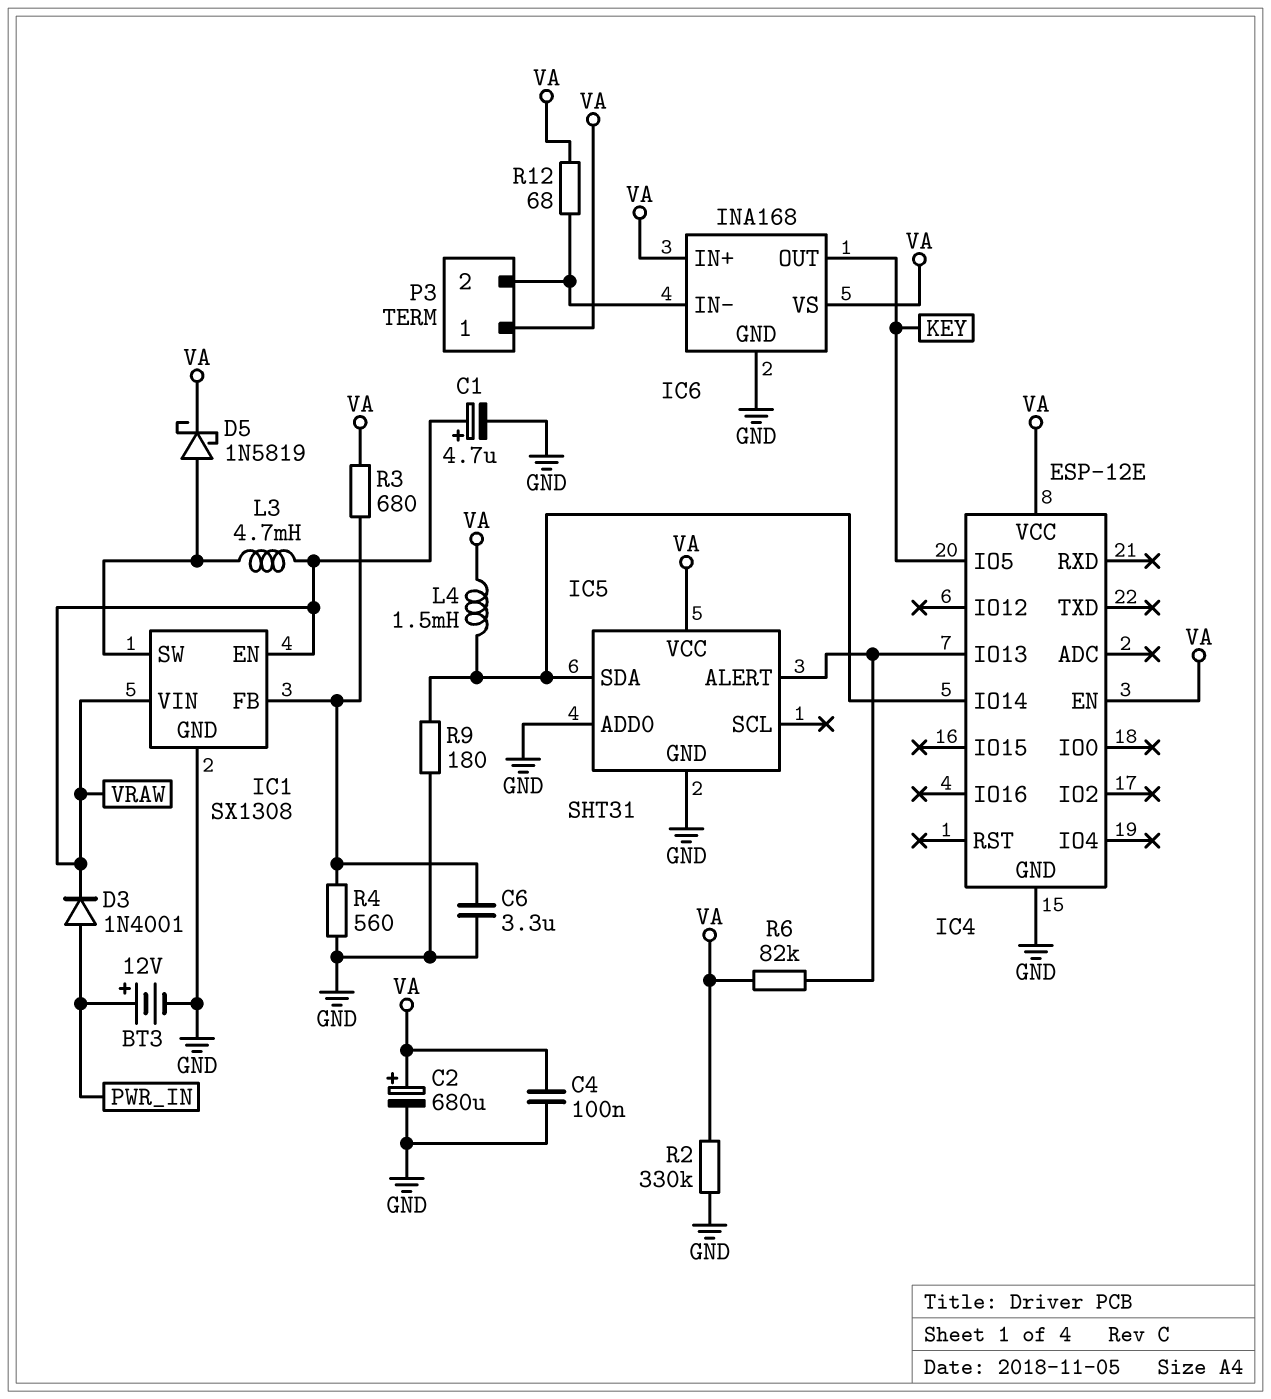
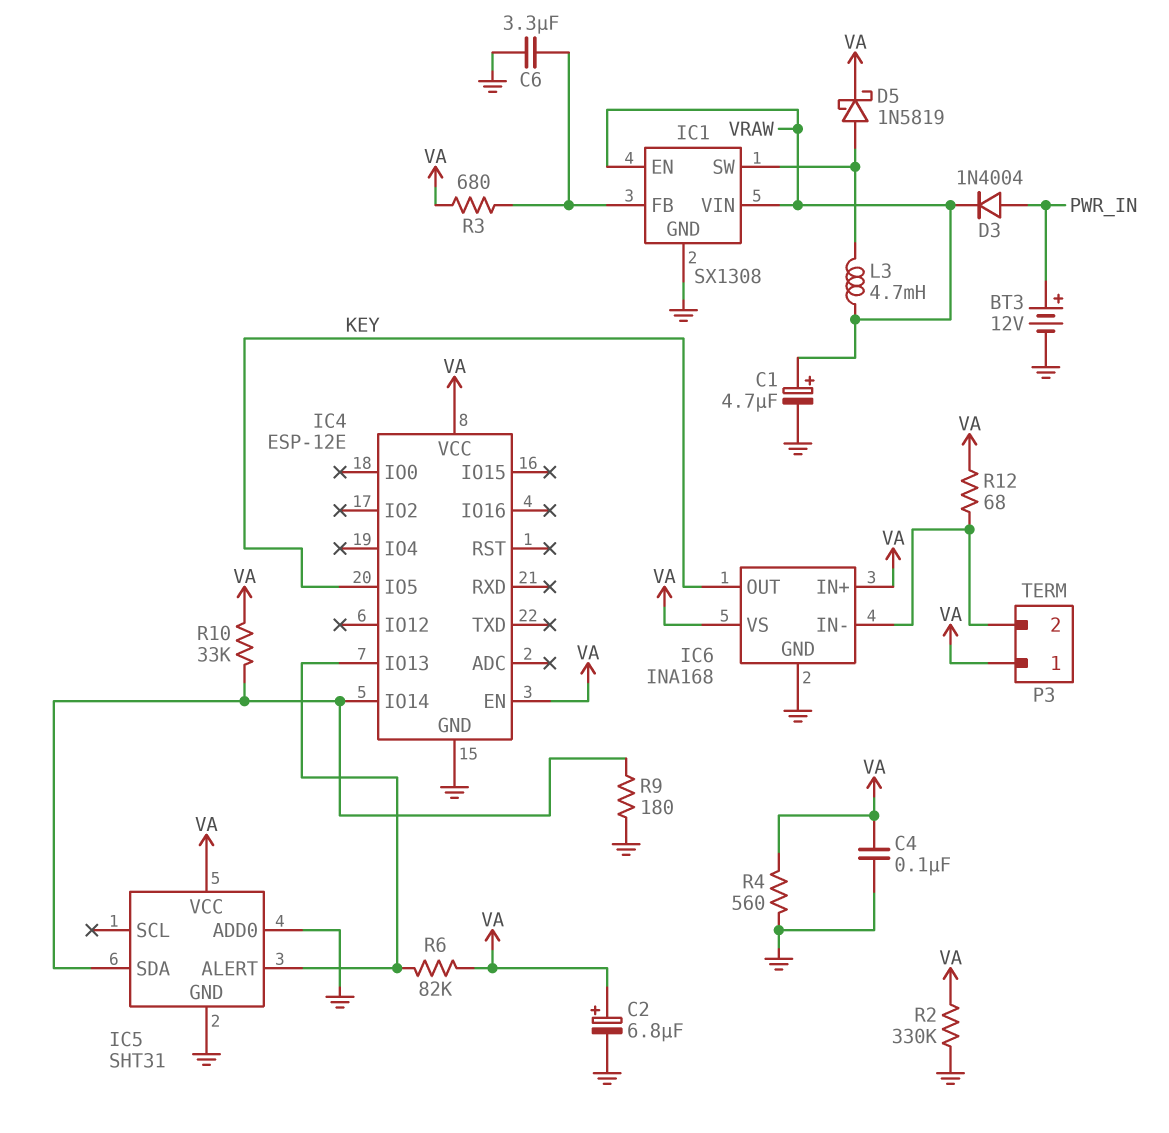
C2: 680uF (plus VA, minus GND) -> 6.8uF (plus VA, minus GND)
D3: diode 1N4001 (A PWR_IN, K VRAW) -> diode 1N4004 (A PWR_IN, K VRAW)
L4: 1.5mH (IC4/IO14, VA) -> none
R4: 560 (GND, IC1/FB) -> 560 (GND, VA)
R10: none -> 33k (IC4/IO14, VA)

